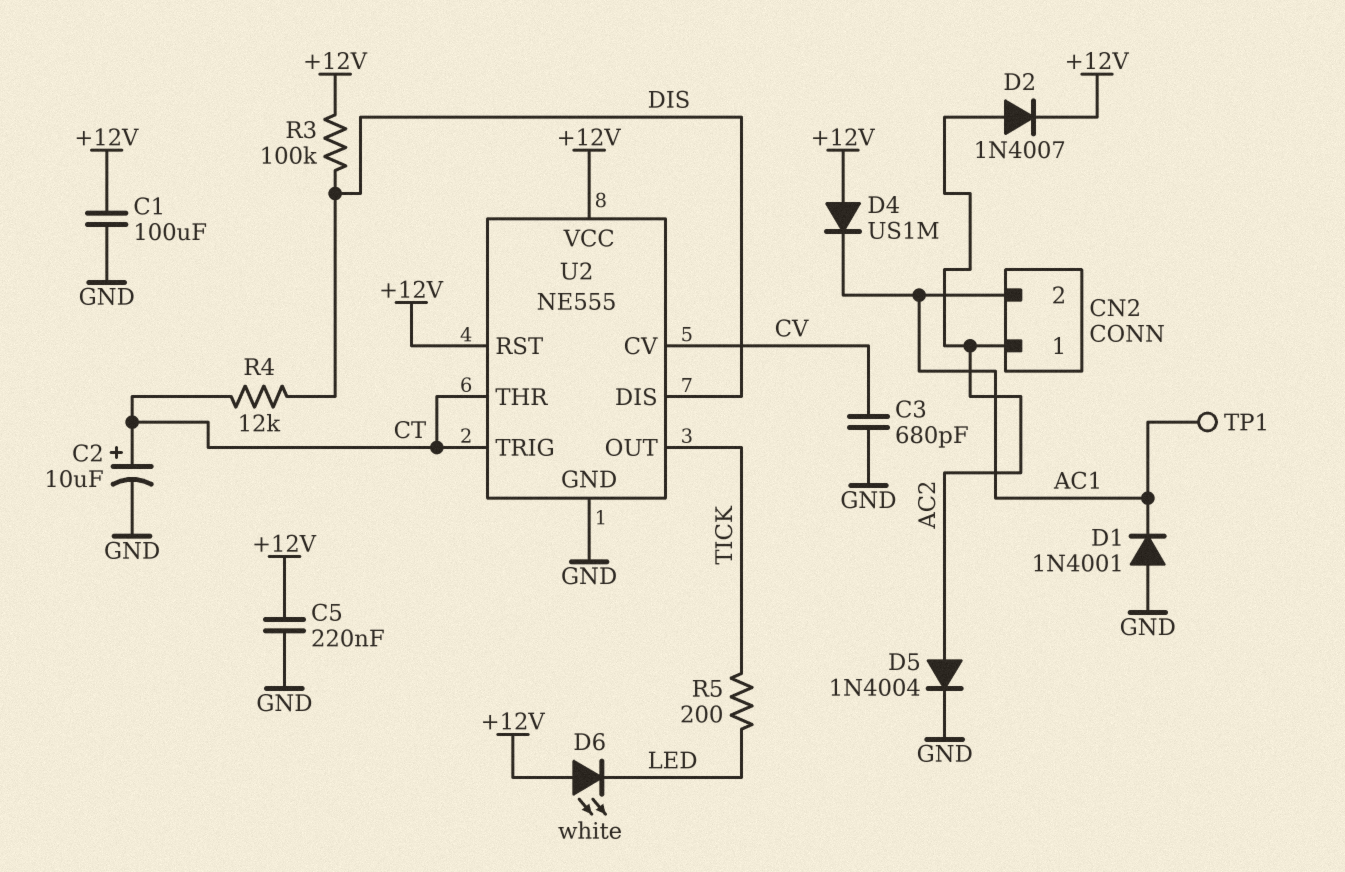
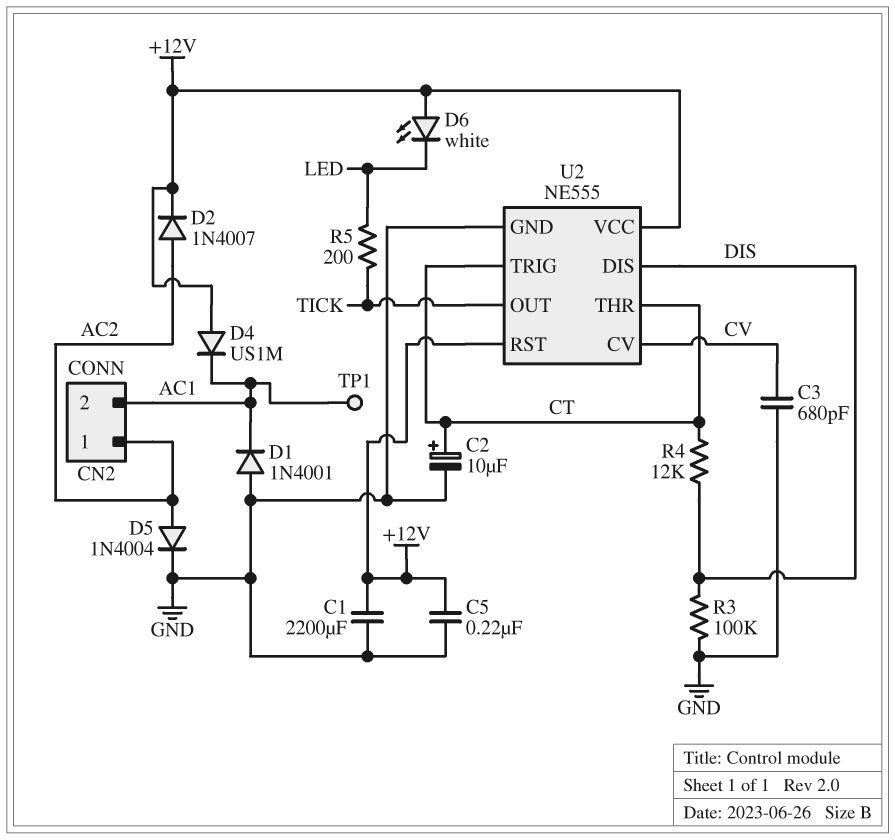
C1: 100uF (+12V, GND) -> 2200uF (+12V, GND)
R3: 100k (+12V, DIS) -> 100k (DIS, GND)

